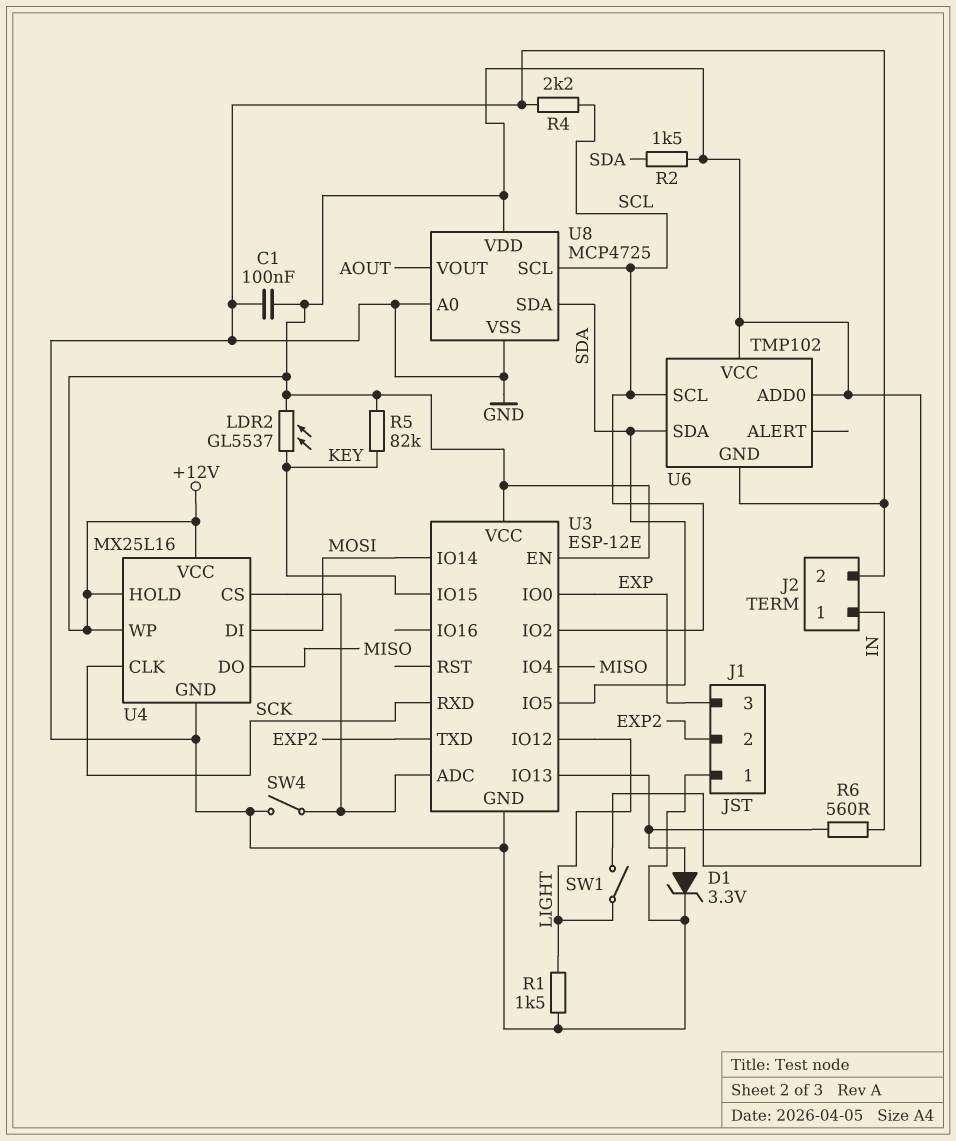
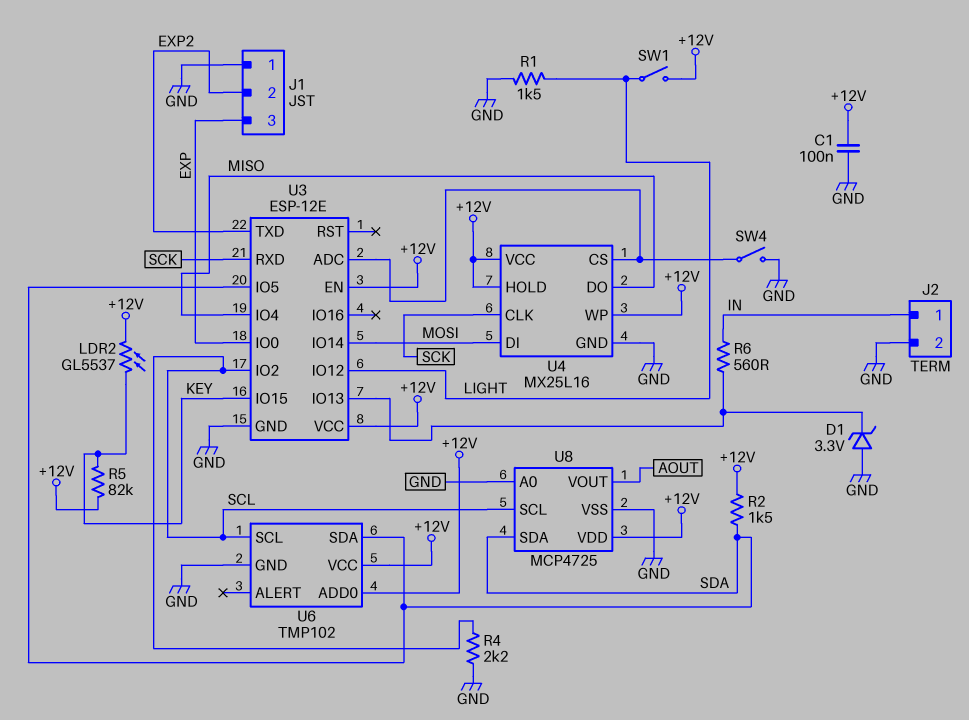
D1: zener 3.3V (A U3/IO13, K GND) -> zener 3.3V (A GND, K U3/IO13)

